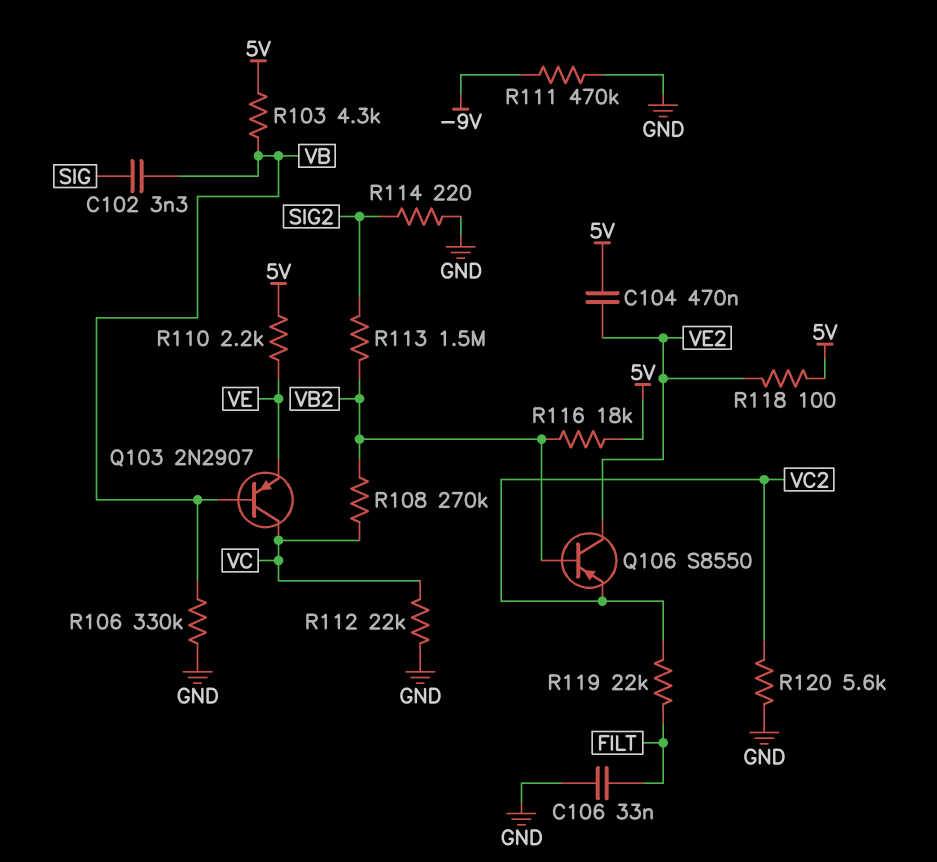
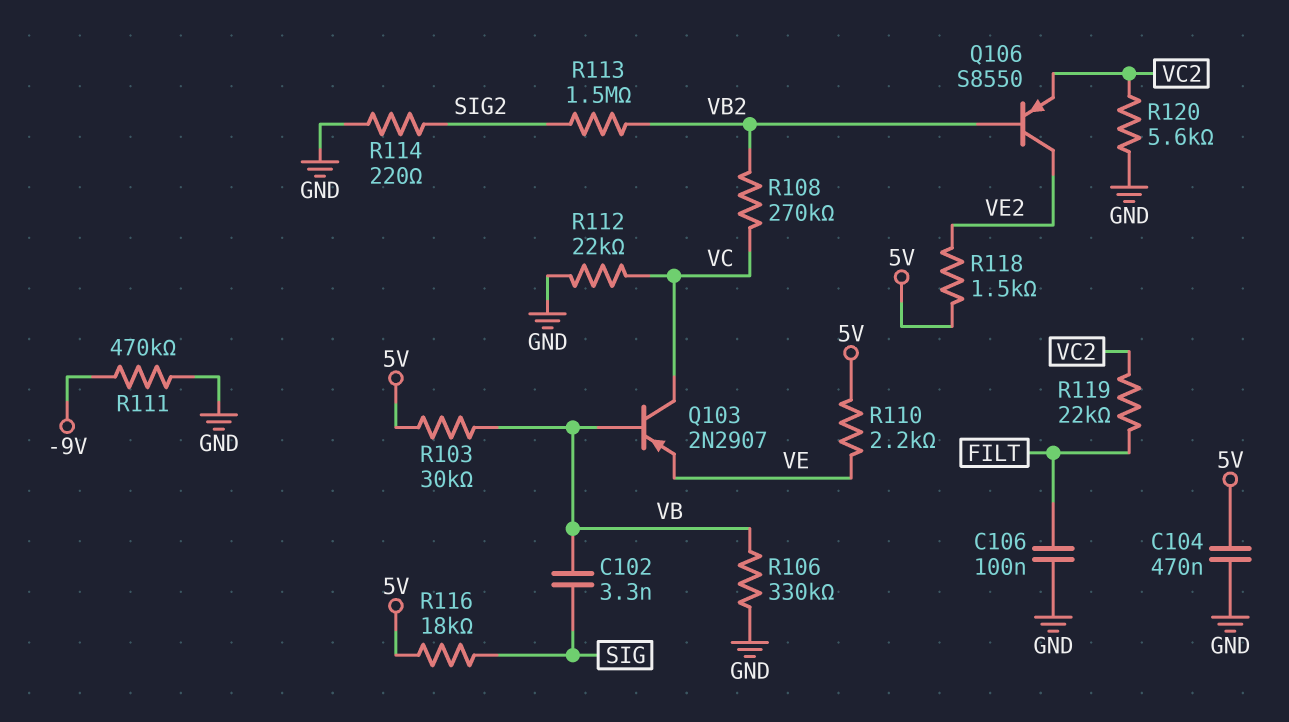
C104: 470nF (5V, VE2) -> 470nF (5V, GND)
C106: 33nF (FILT, GND) -> 100nF (FILT, GND)
R103: 4.3k (5V, VB) -> 30k (5V, VB)
R116: 18k (5V, VB2) -> 18k (5V, SIG)
R118: 100 (5V, VE2) -> 1.5k (5V, VE2)

